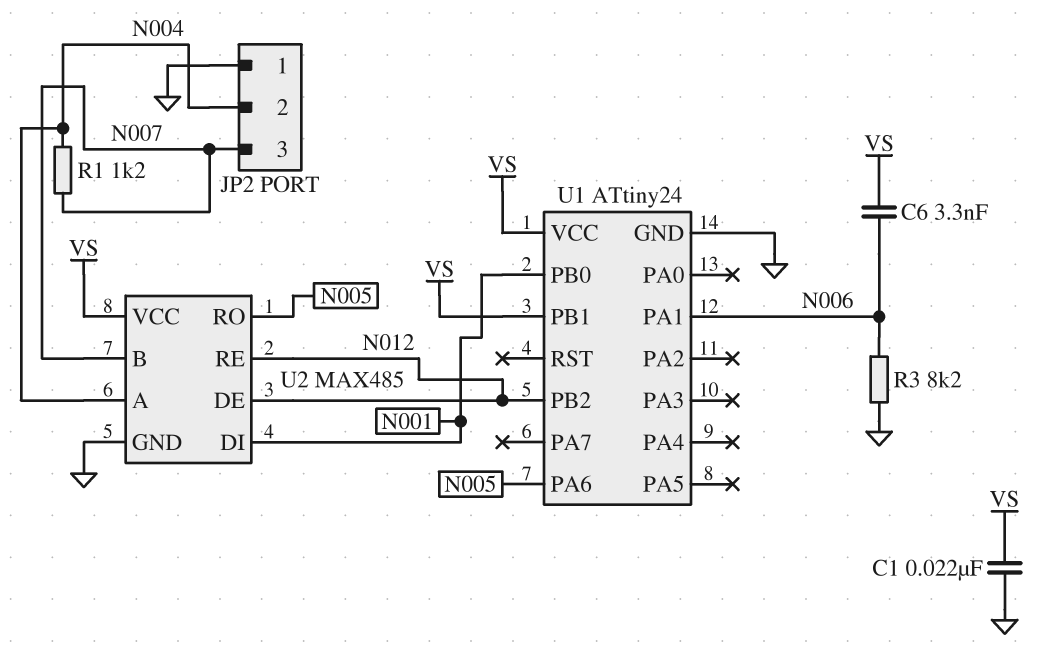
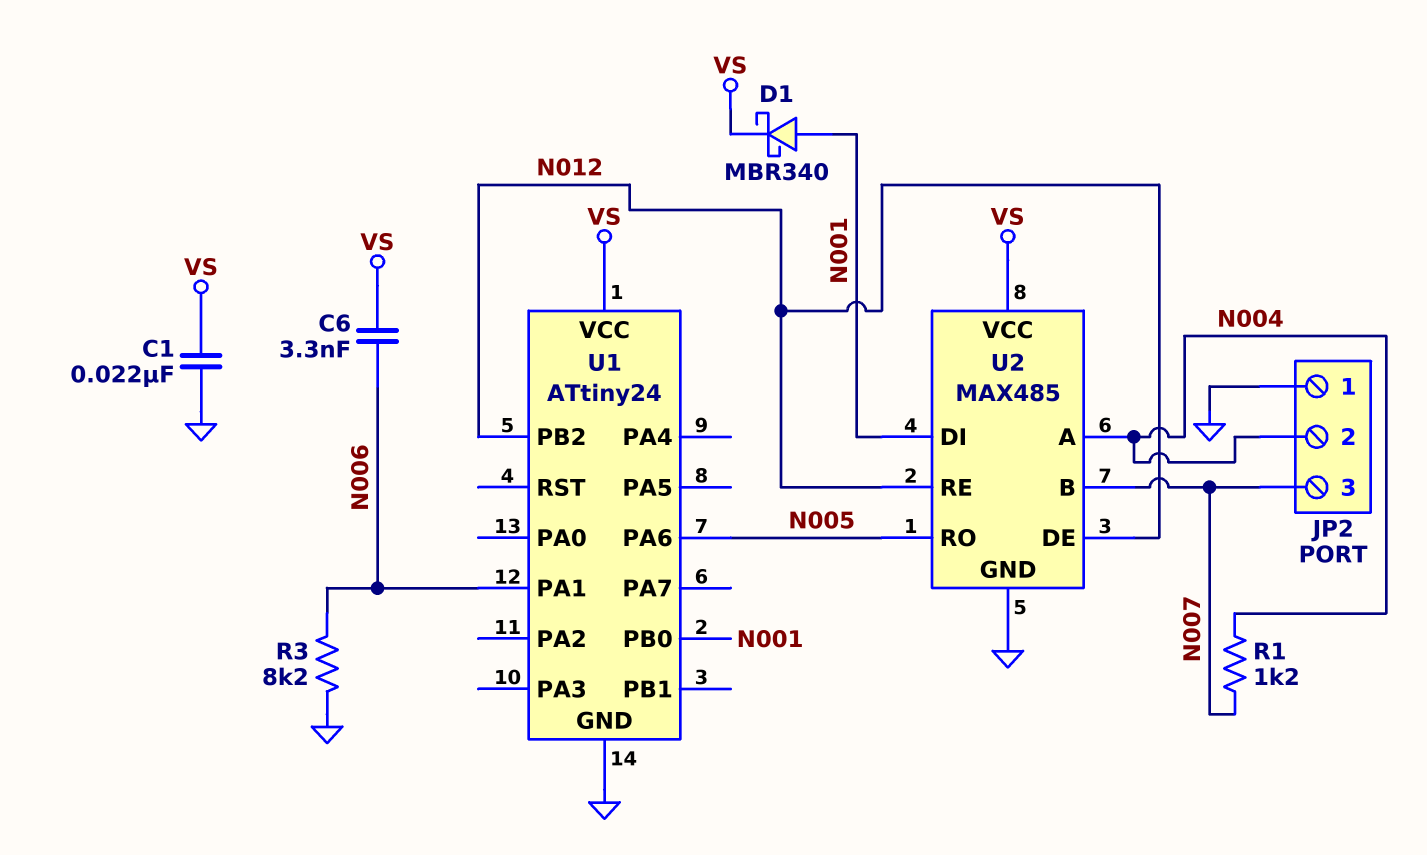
D1: none -> schottky MBR340 (A N001, K VS)
U1 pin PB1: VS -> none

